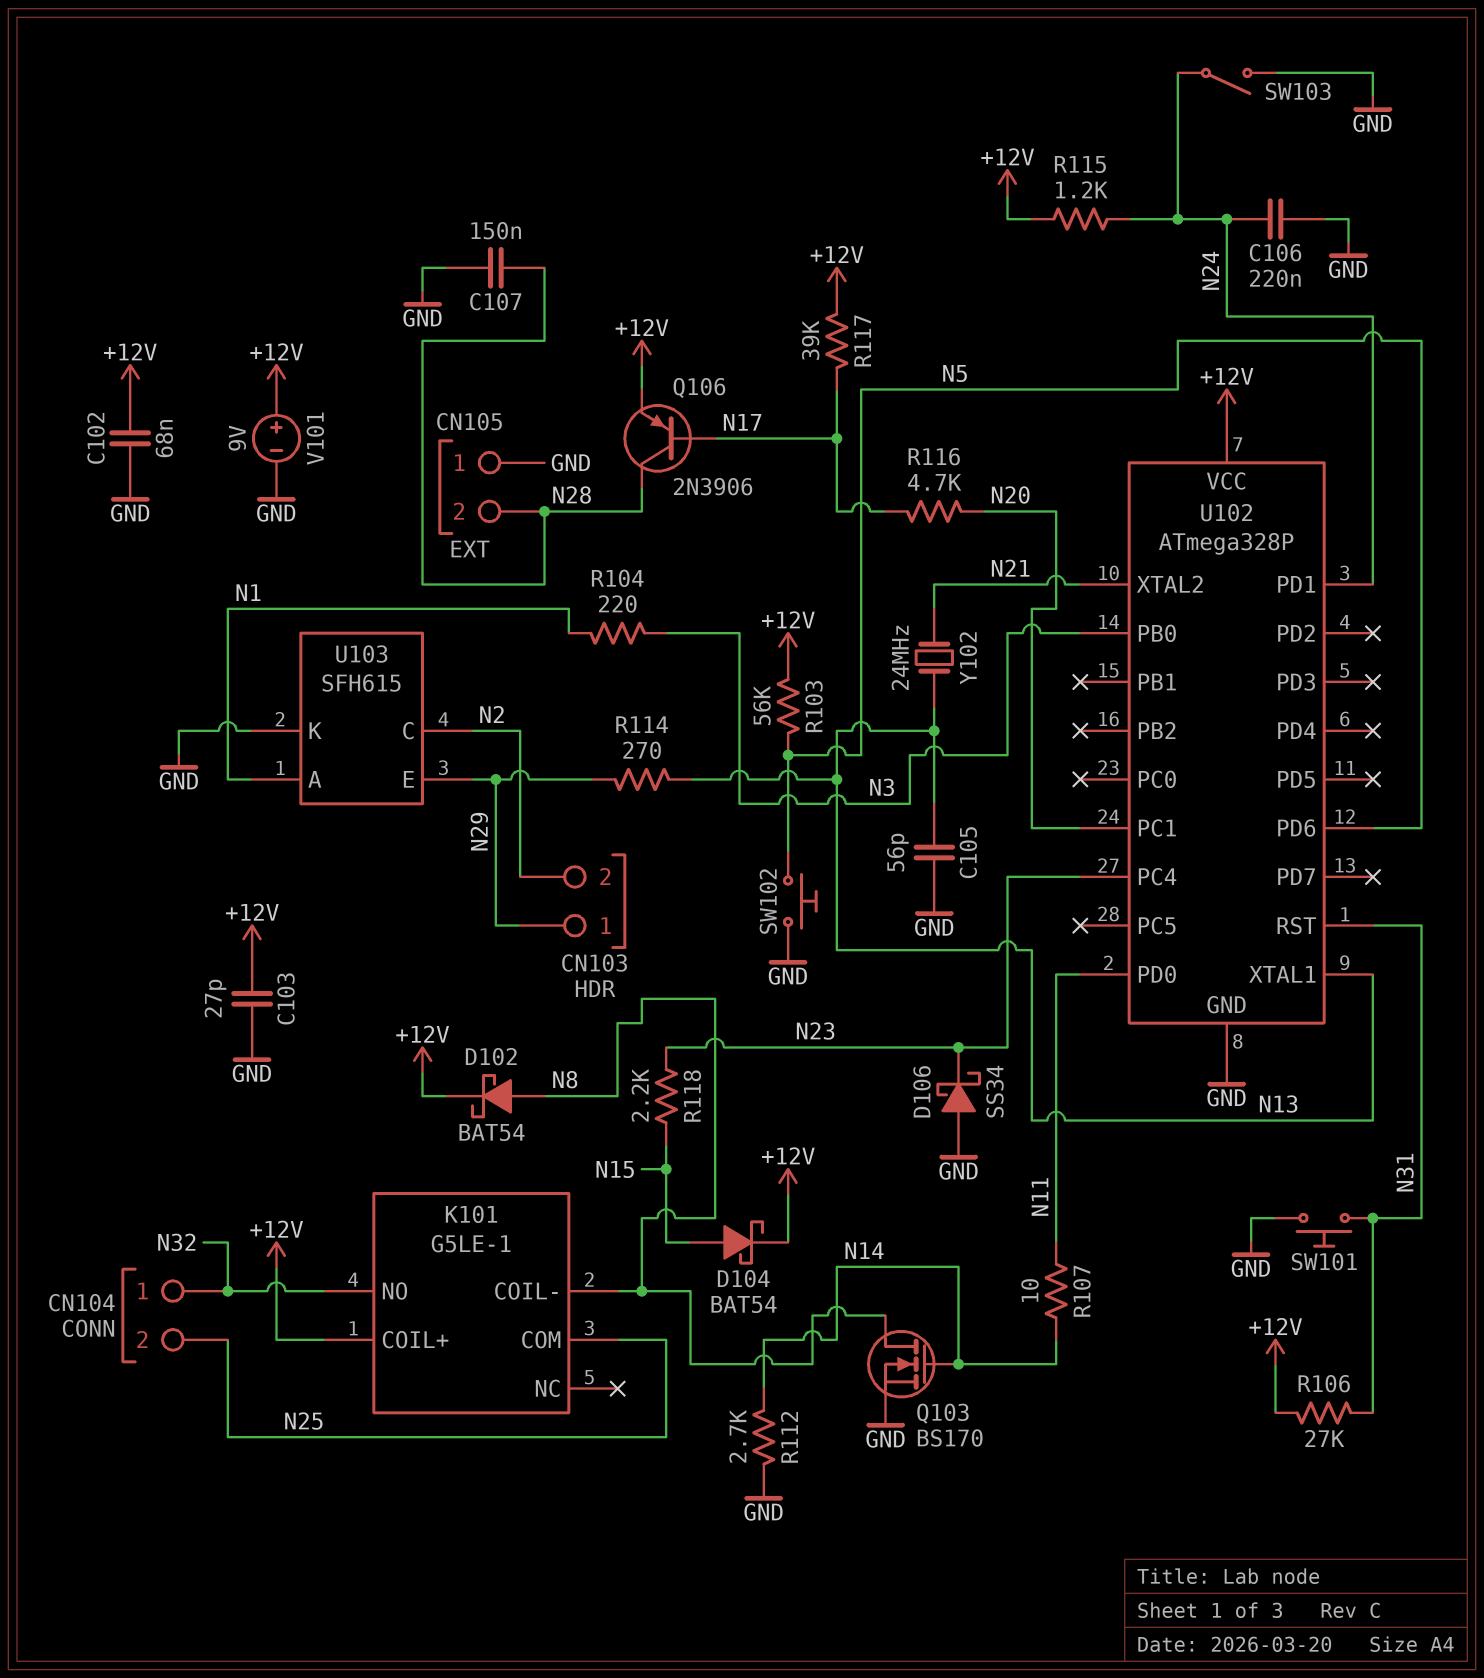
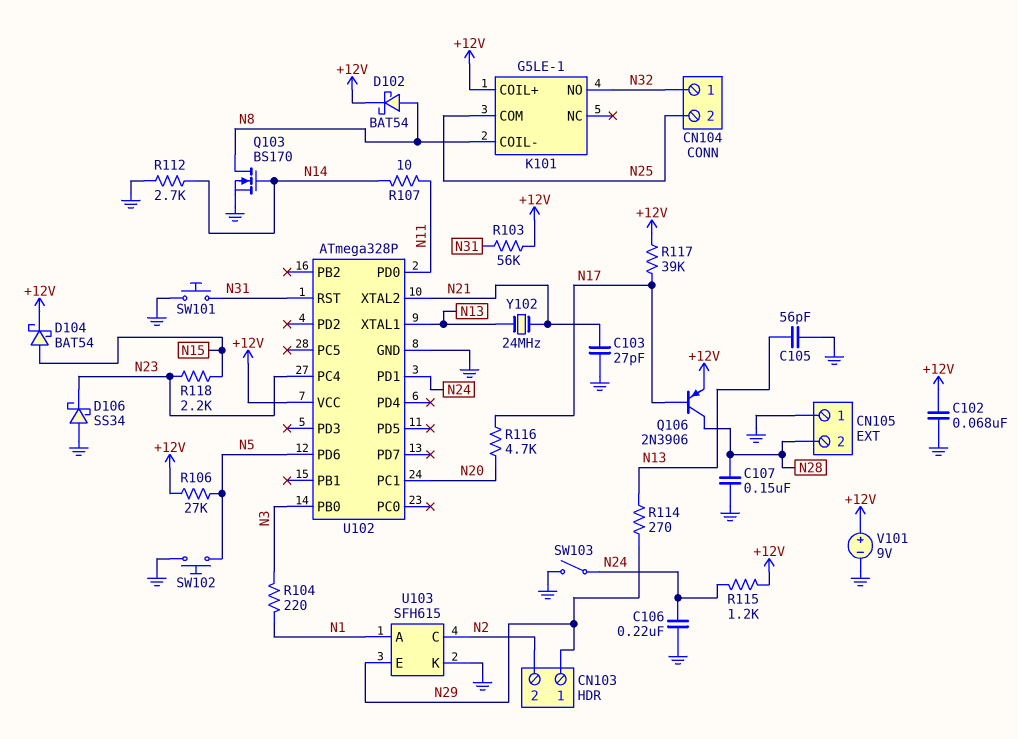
C103: 27pF (+12V, GND) -> 27pF (GND, N21)
R103: 56k (+12V, N5) -> 56k (+12V, N31)
R106: 27k (+12V, N31) -> 27k (+12V, N5)

